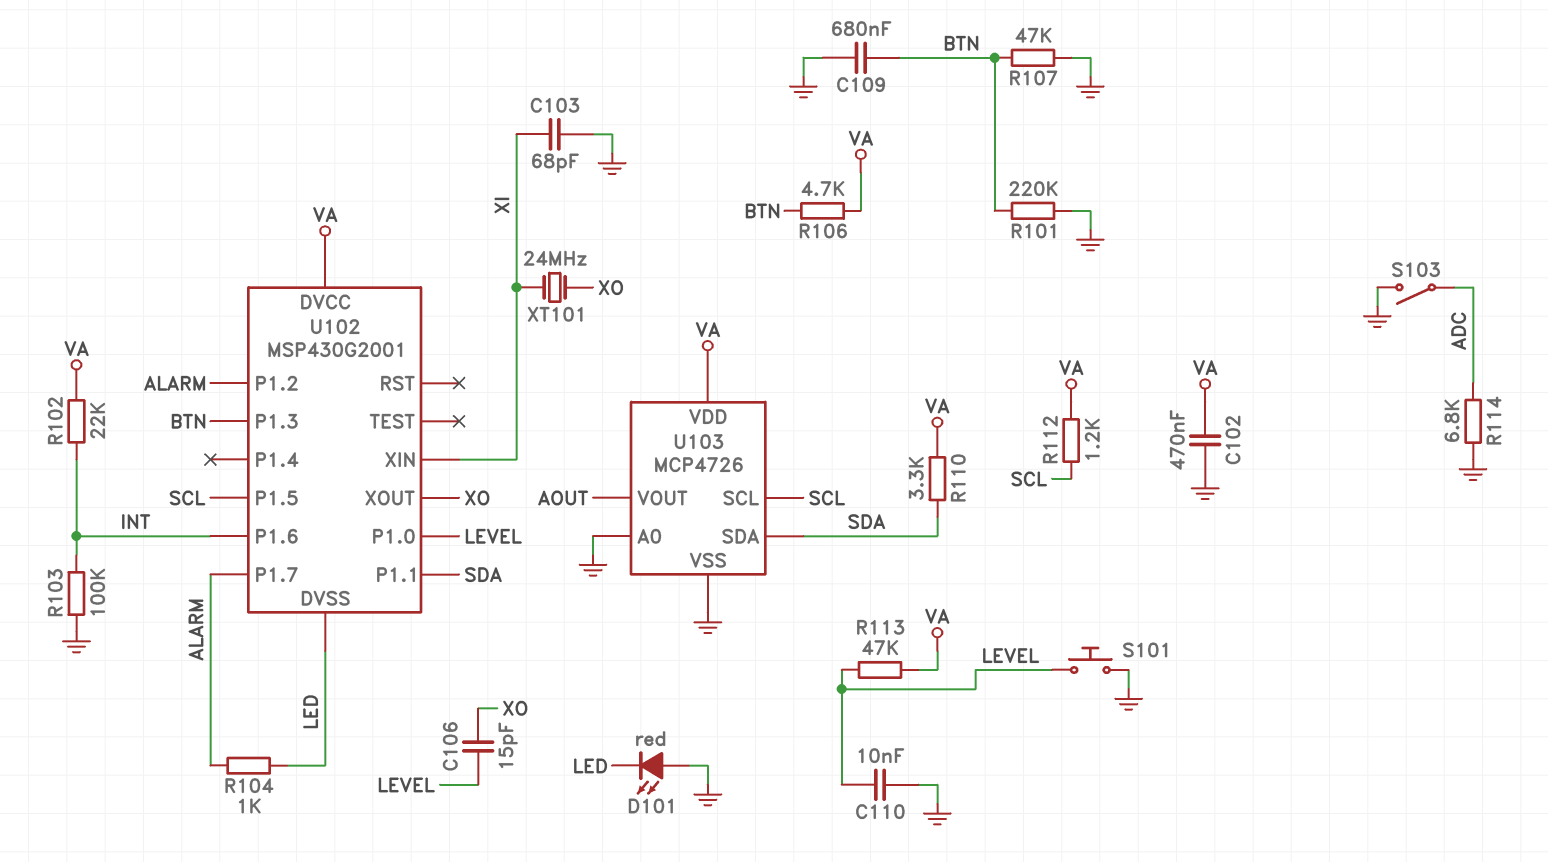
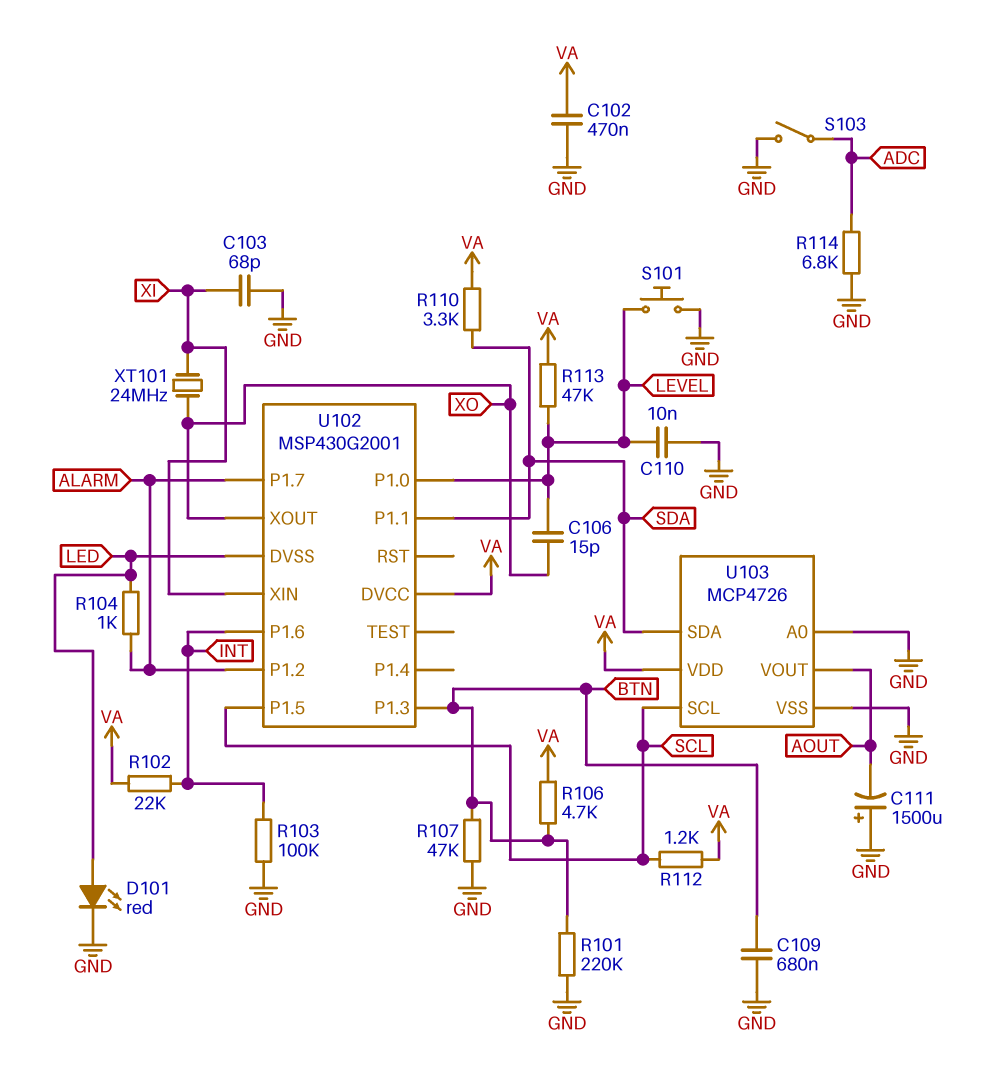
C111: none -> 1500uF (plus GND, minus AOUT)
D101: LED red (A GND, K LED) -> LED red (A LED, K GND)

